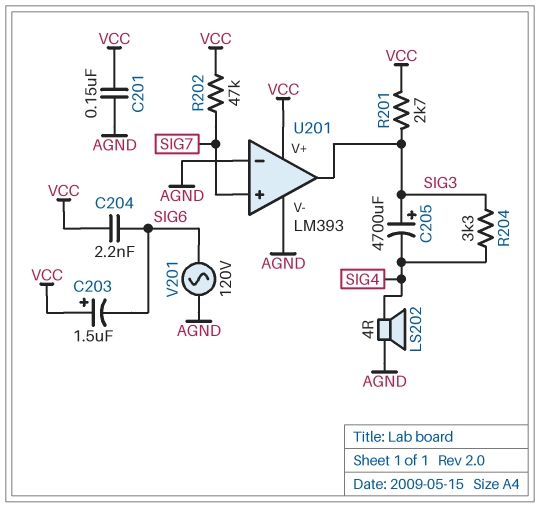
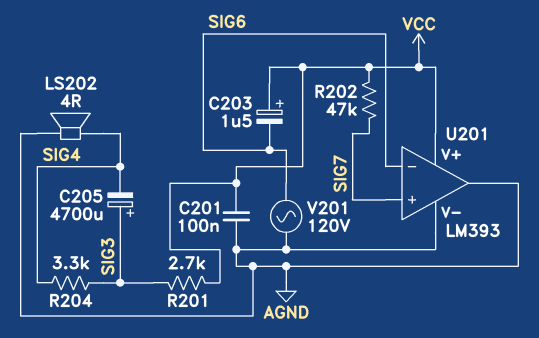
C201: 150nF (AGND, VCC) -> 100nF (AGND, VCC)
C204: 2.2nF (SIG6, VCC) -> none
U201 pin in-: AGND -> SIG6
U201 pin out: SIG3 -> AGND

